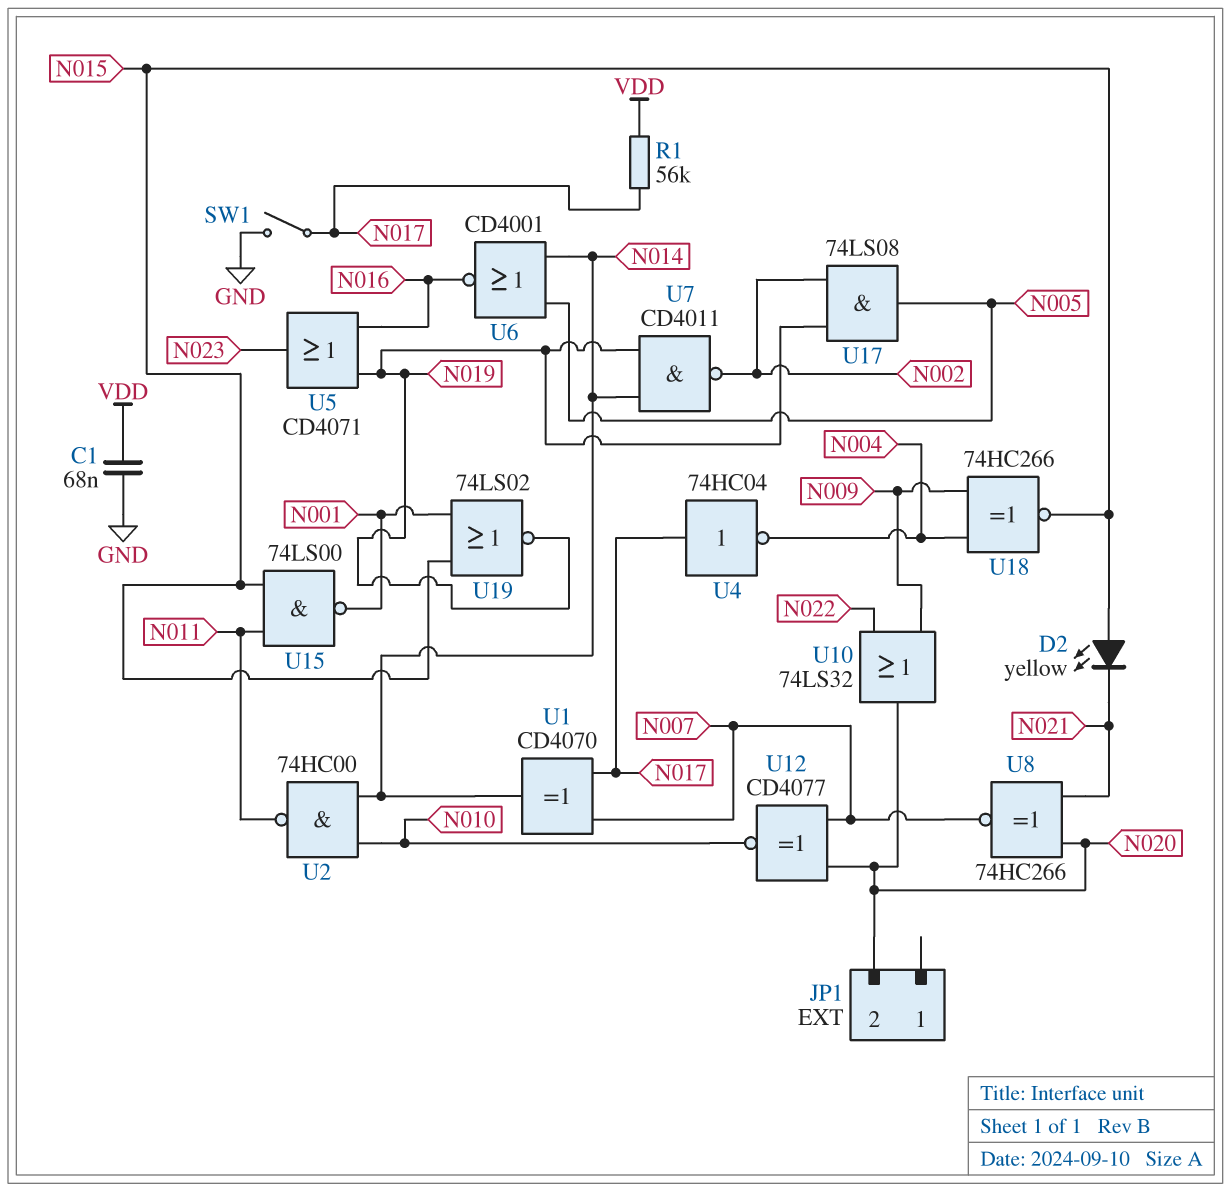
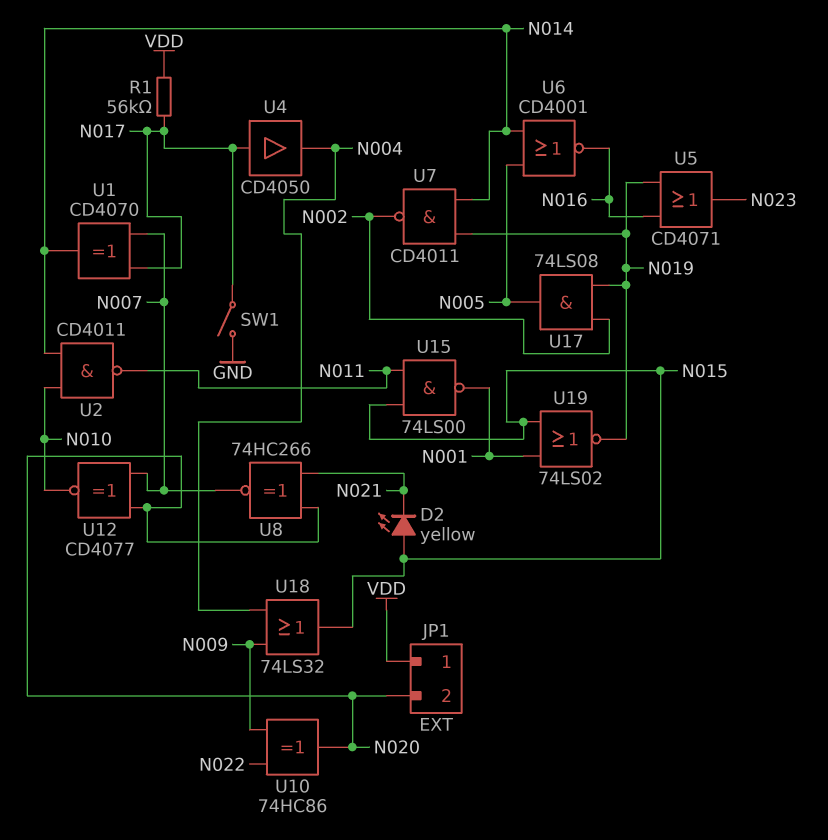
C1: 68nF (GND, VDD) -> none
JP1 pin 1: none -> VDD
U2: NAND 74HC00 (in N010, in N014, out N011) -> NAND CD4011 (in N010, in N014, out N011)
U4: NOT 74HC04 (in N017, out N004) -> buffer CD4050 (in N017, out N004)
U10: OR 74LS32 (in N009, in N022, out N020) -> XOR 74HC86 (in N009, in N022, out N020)
U18: XNOR 74HC266 (in N004, in N009, out N015) -> OR 74LS32 (in N004, in N009, out N015)

